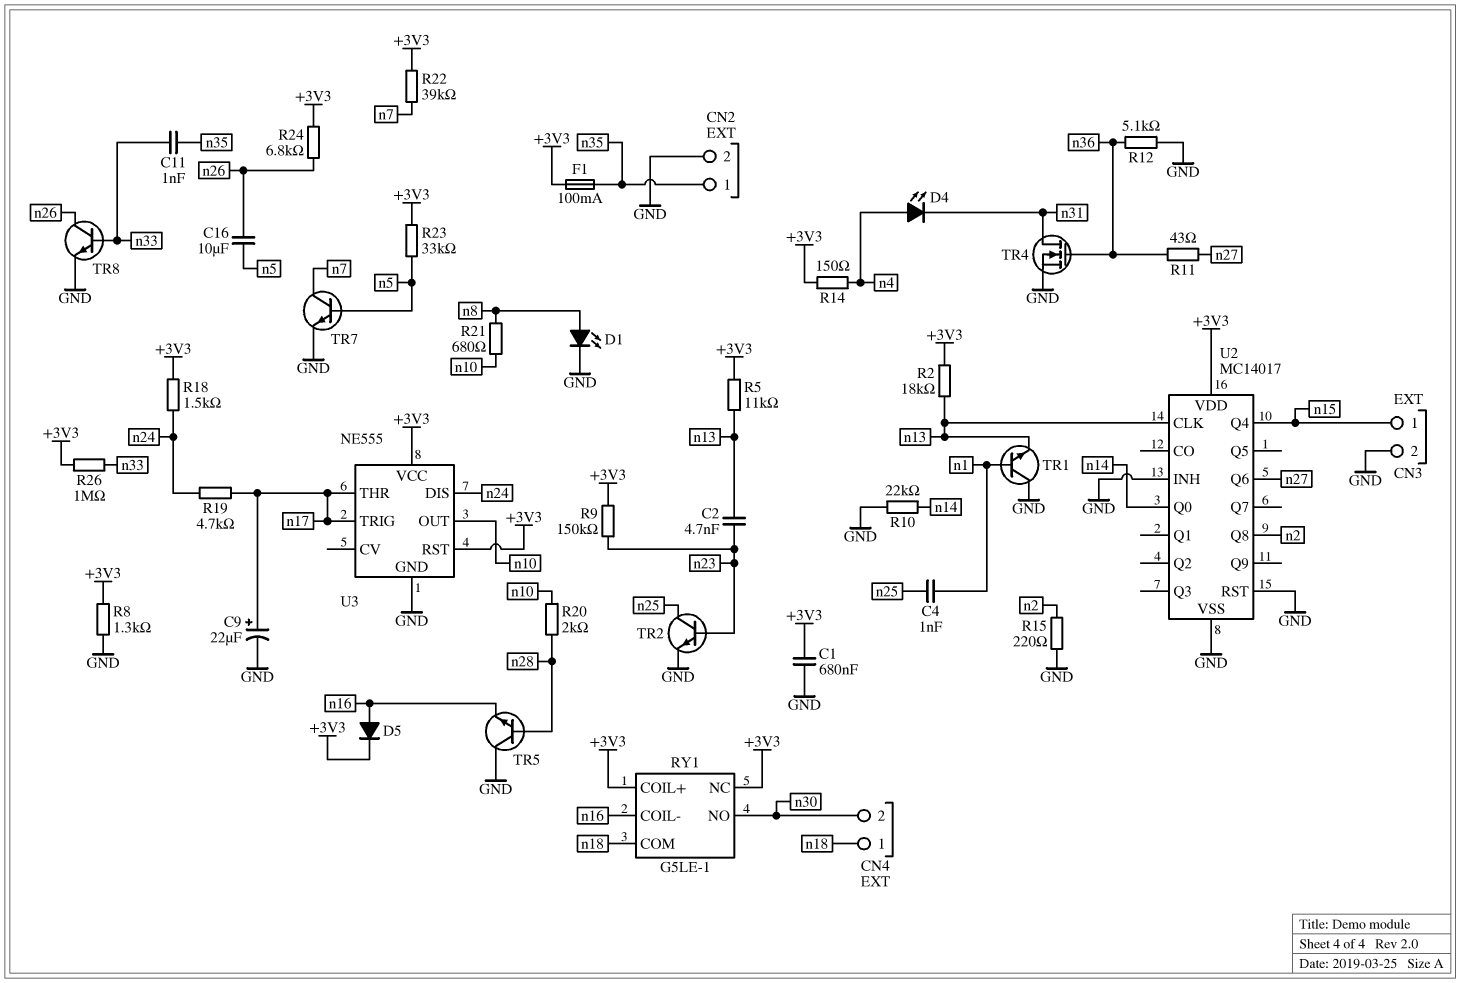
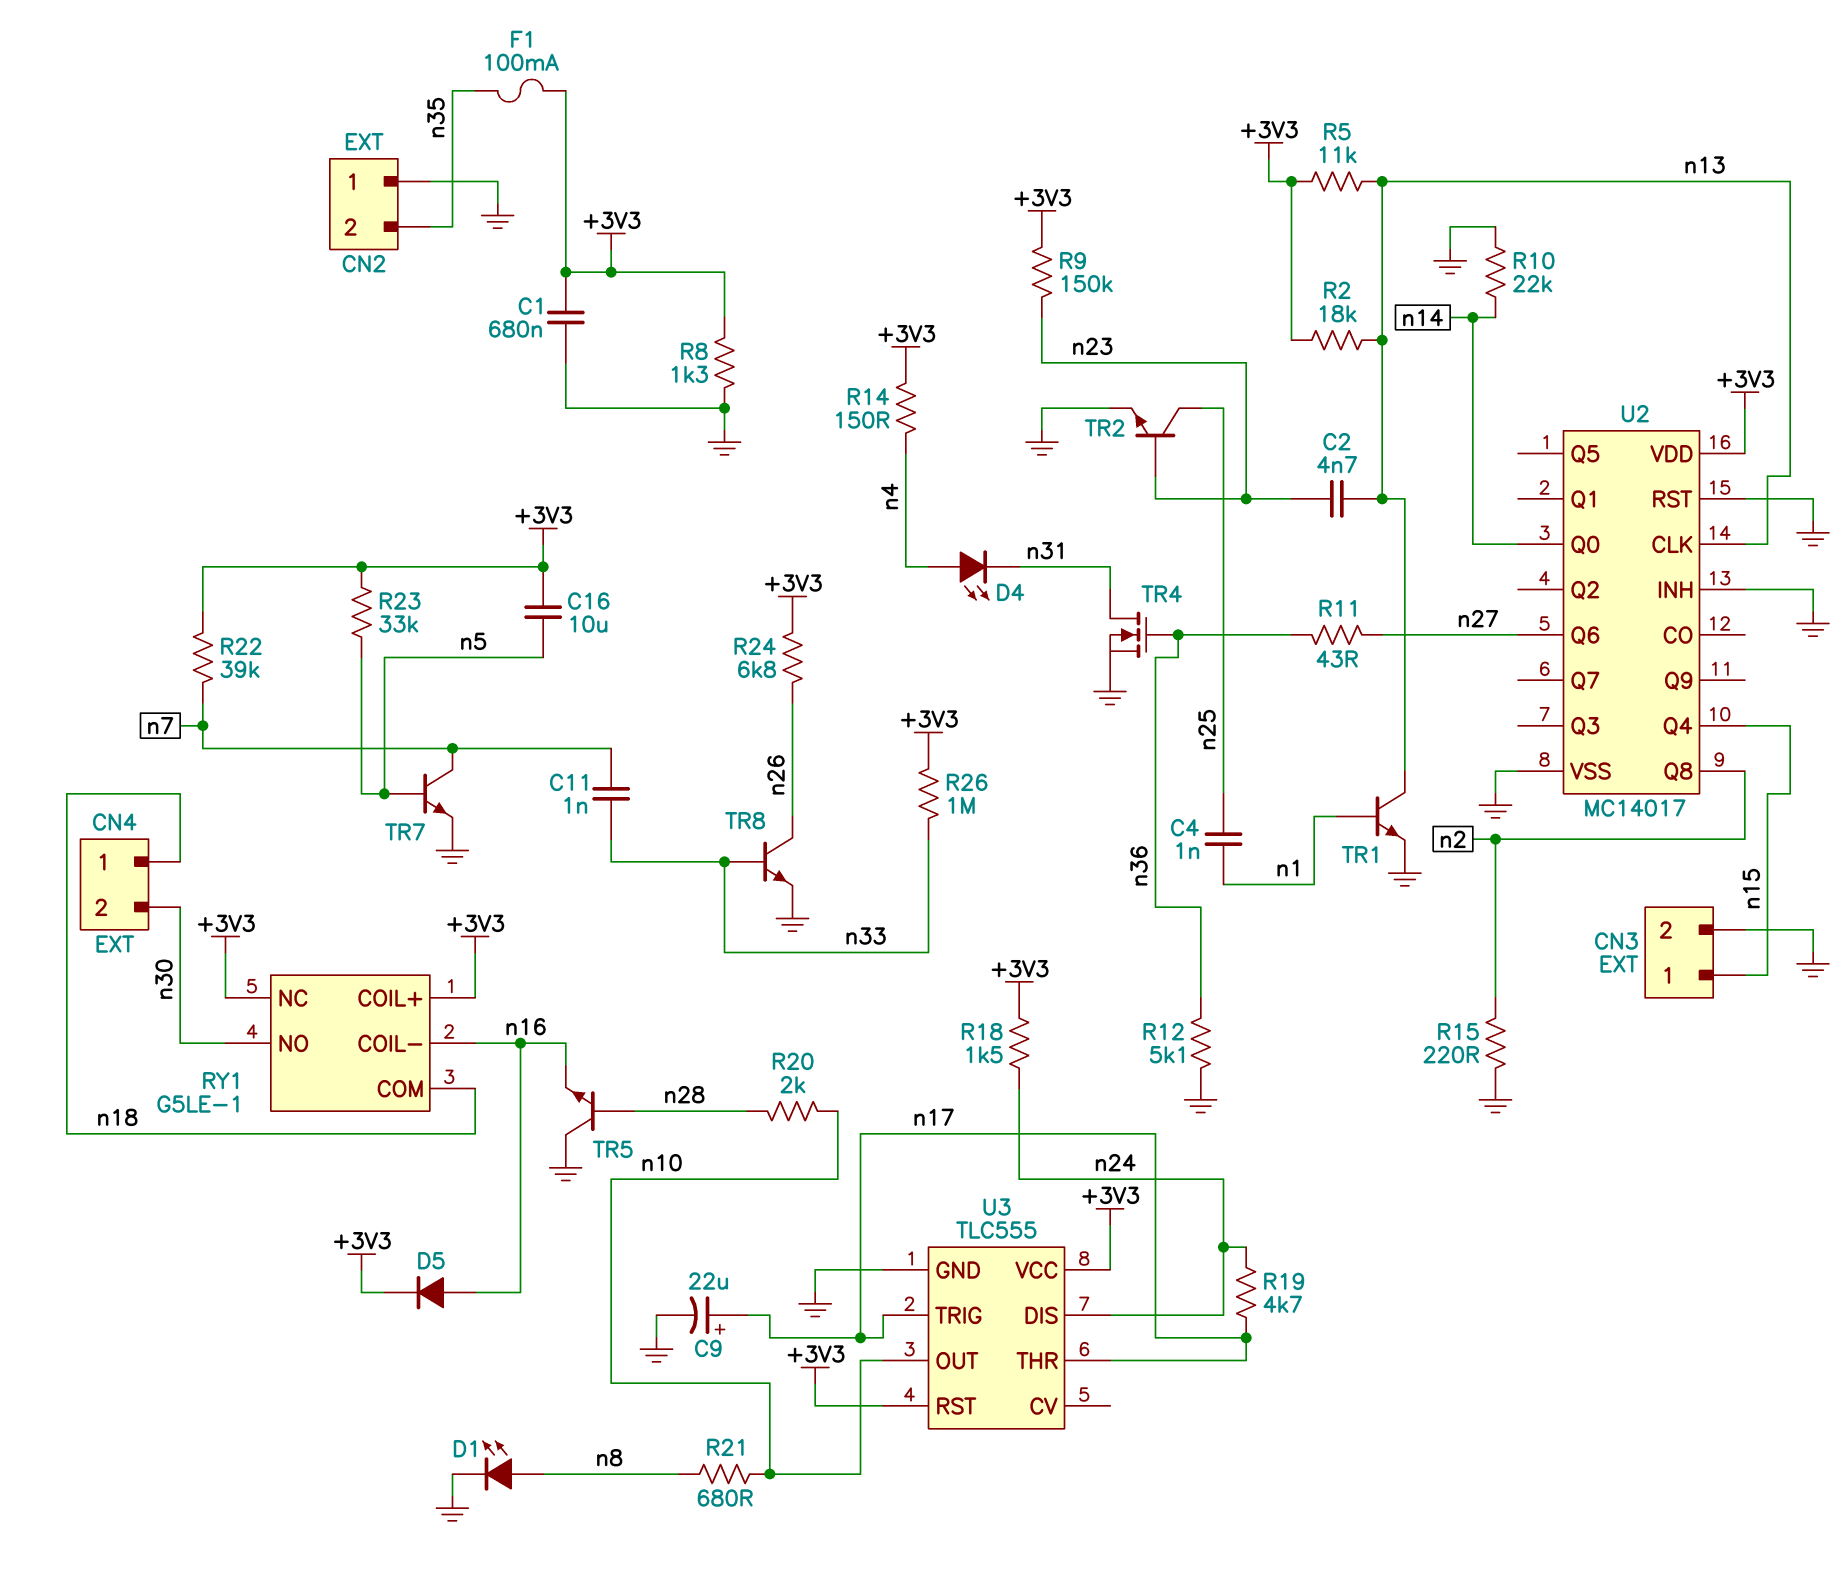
C11: 1nF (n33, n35) -> 1nF (n7, n33)
C16: 10uF (n5, n26) -> 10uF (+3V3, n5)
CN2 pin 1: n35 -> GND
CN2 pin 2: GND -> n35
TR1: NPN (B n1, C GND, E n13) -> NPN (B n1, C n13, E GND)
U3: NE555 -> TLC555

